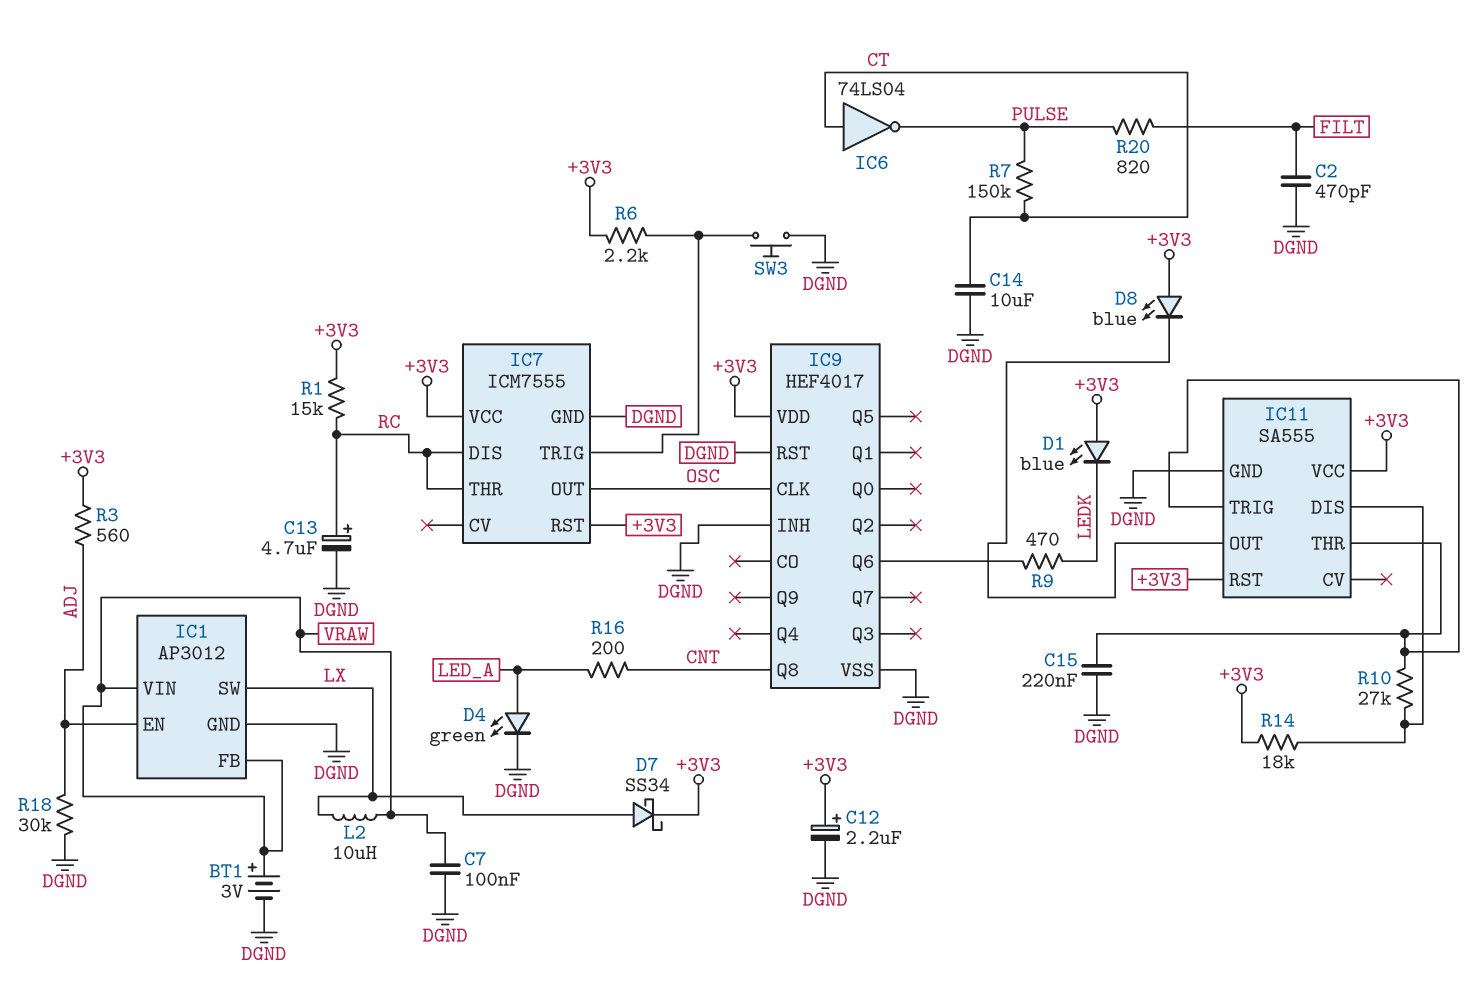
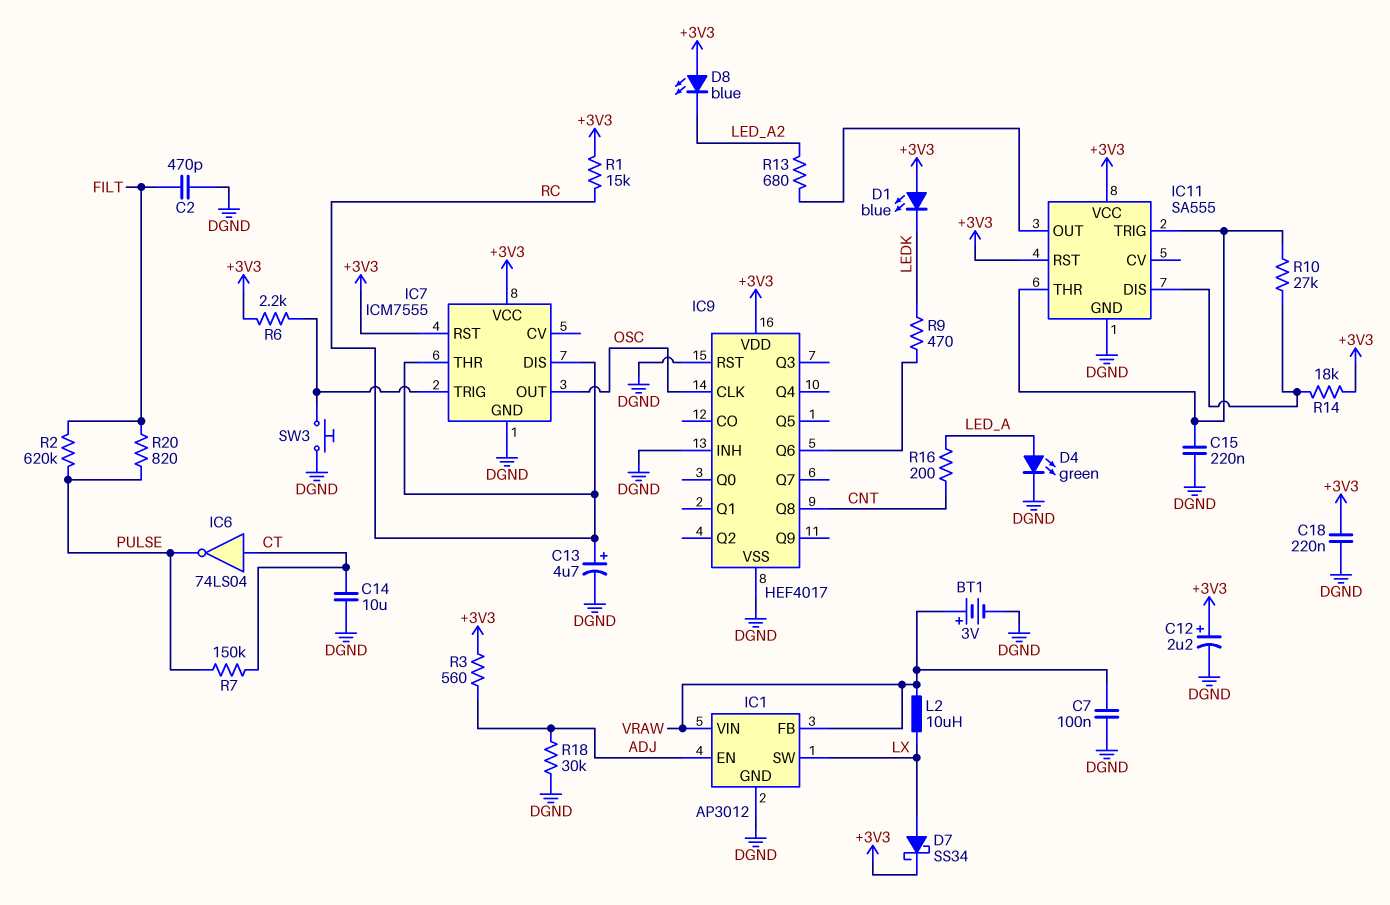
C18: none -> 220nF (+3V3, DGND)
D8: LED blue (A +3V3, K IC11/OUT) -> LED blue (A +3V3, K LED_A2)
R2: none -> 620k (FILT, PULSE)
R13: none -> 680 (IC11/OUT, LED_A2)

